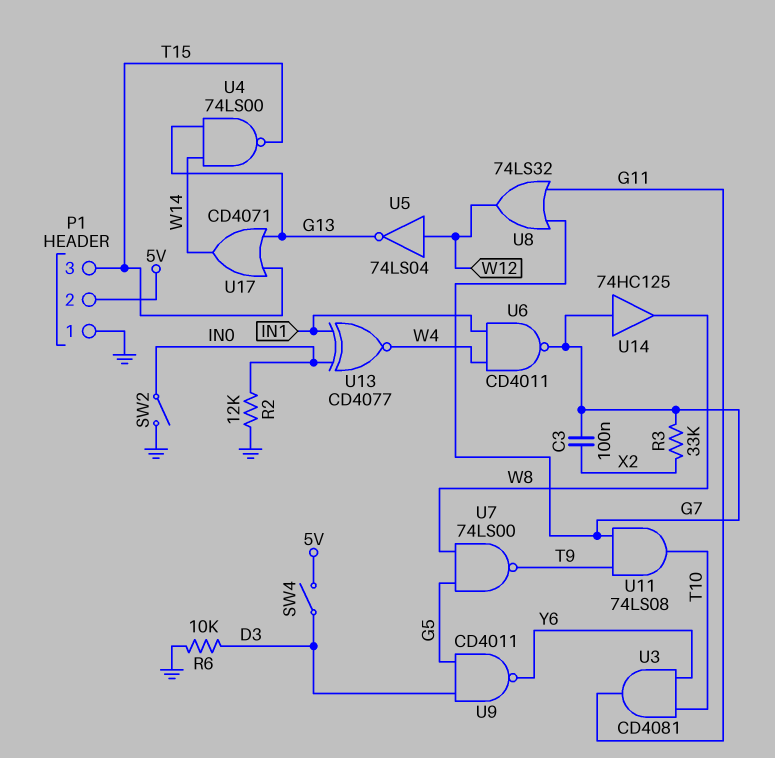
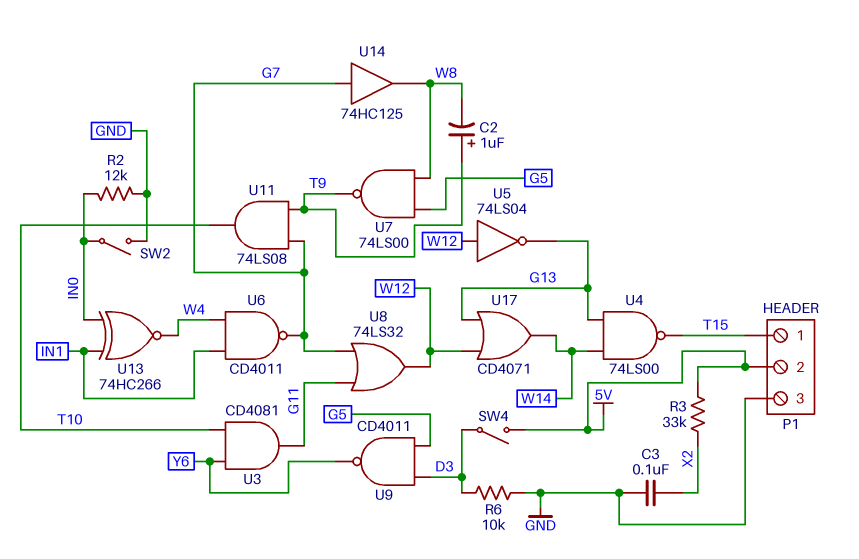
C2: none -> 1uF (plus T9, minus W8)
C3: 100nF (G7, X2) -> 100nF (GND, X2)
P1 pin 1: GND -> T15
P1 pin 3: T15 -> GND
R3: 33k (G7, X2) -> 33k (5V, X2)
U13: XNOR CD4077 (in IN0, in IN1, out W4) -> XNOR 74HC266 (in IN0, in IN1, out W4)
U17: OR CD4071 (in G13, in T15, out W14) -> OR CD4071 (in G13, in W12, out W14)

